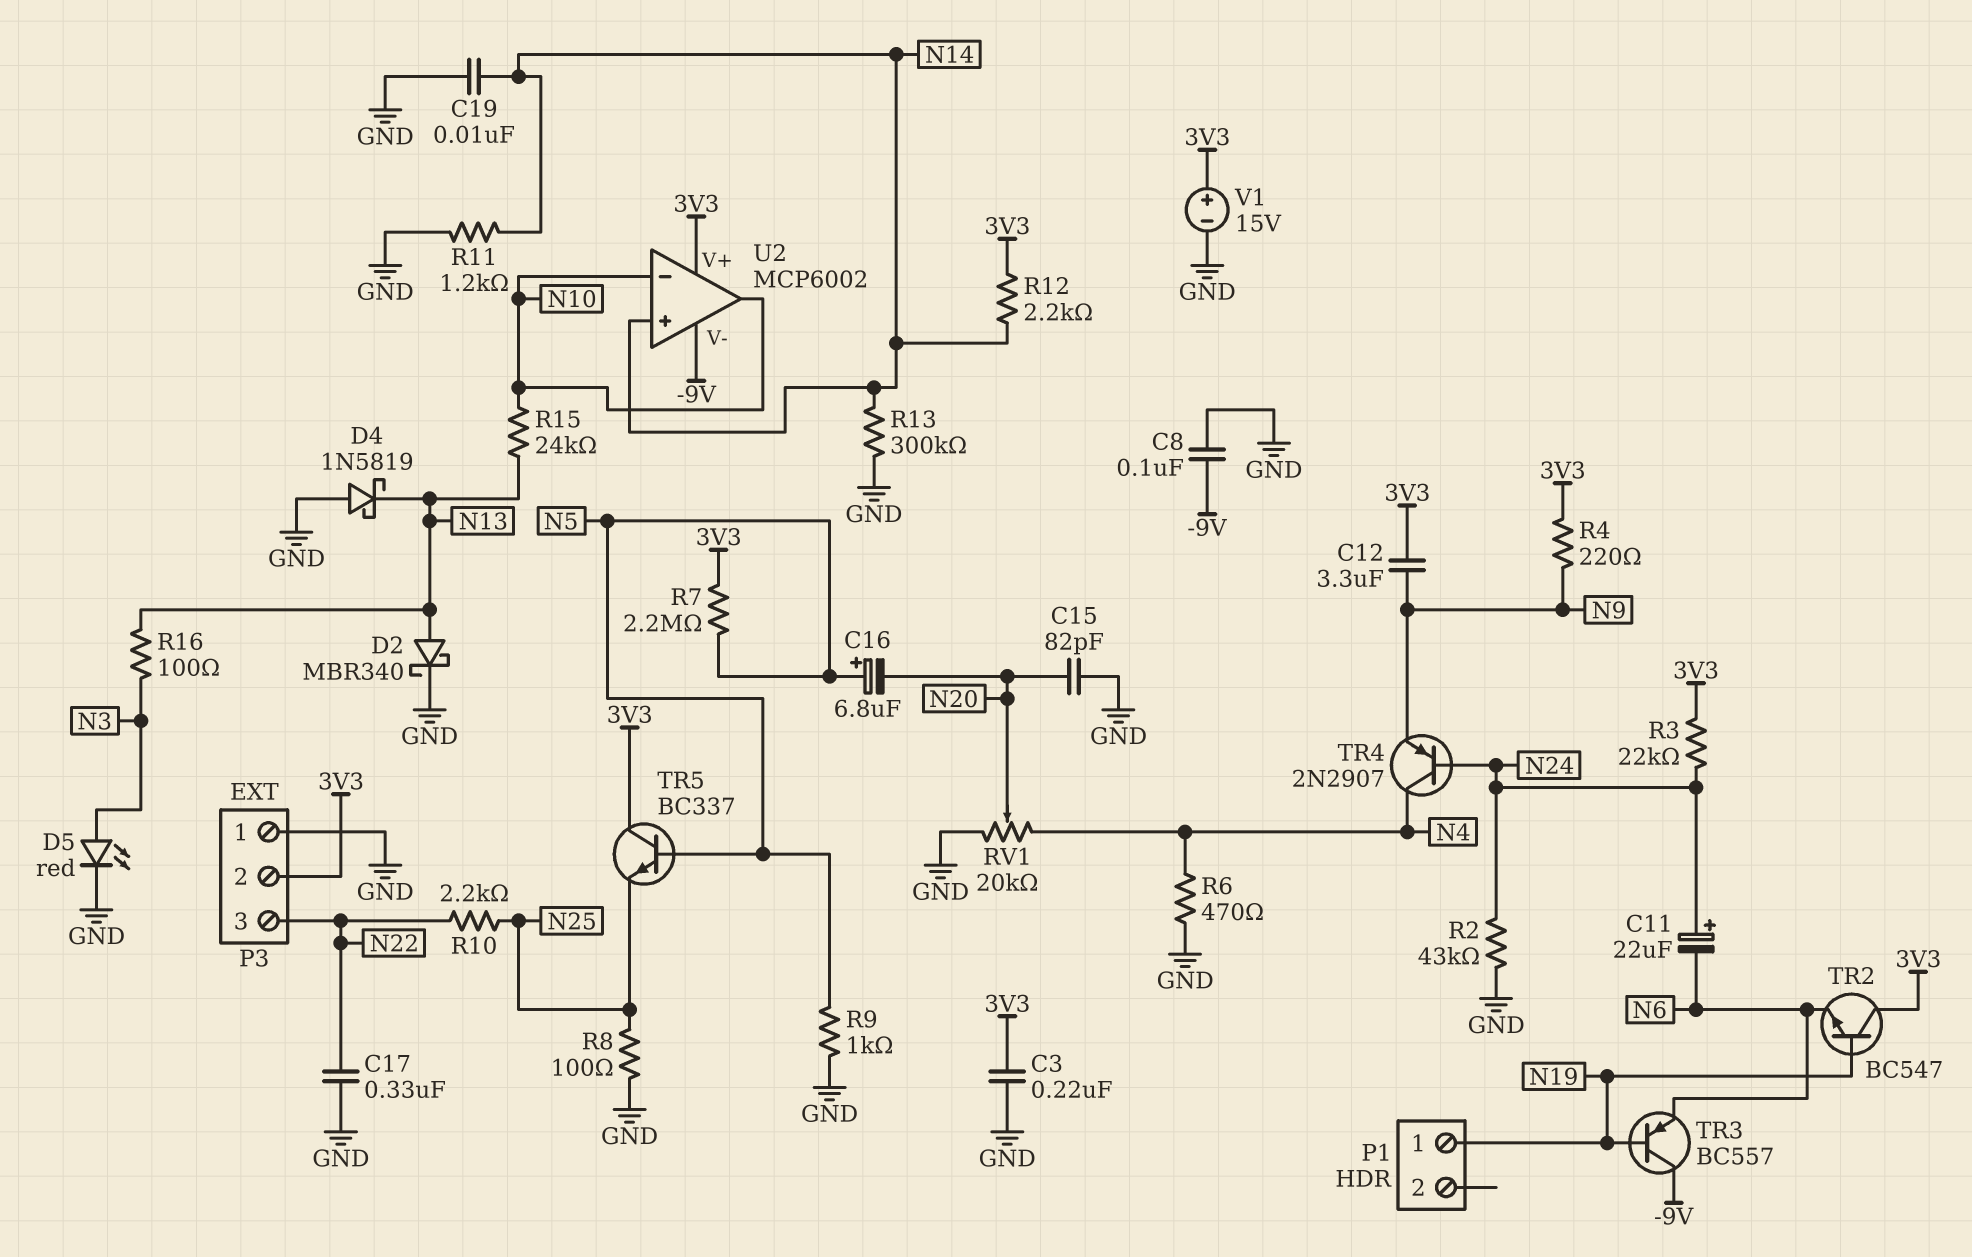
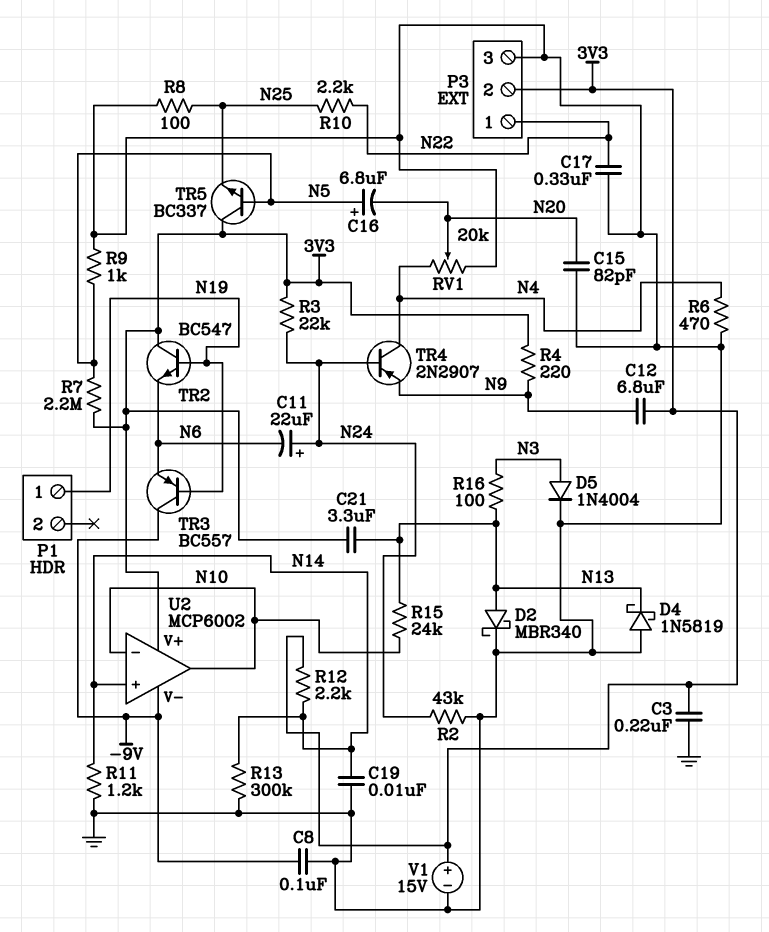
C12: 3.3uF (3V3, N9) -> 6.8uF (3V3, N9)
C21: none -> 3.3uF (3V3, N13)
D5: LED red (A N3, K GND) -> diode 1N4004 (A N3, K GND)
P3 pin 1: GND -> N22
P3 pin 3: N22 -> GND

